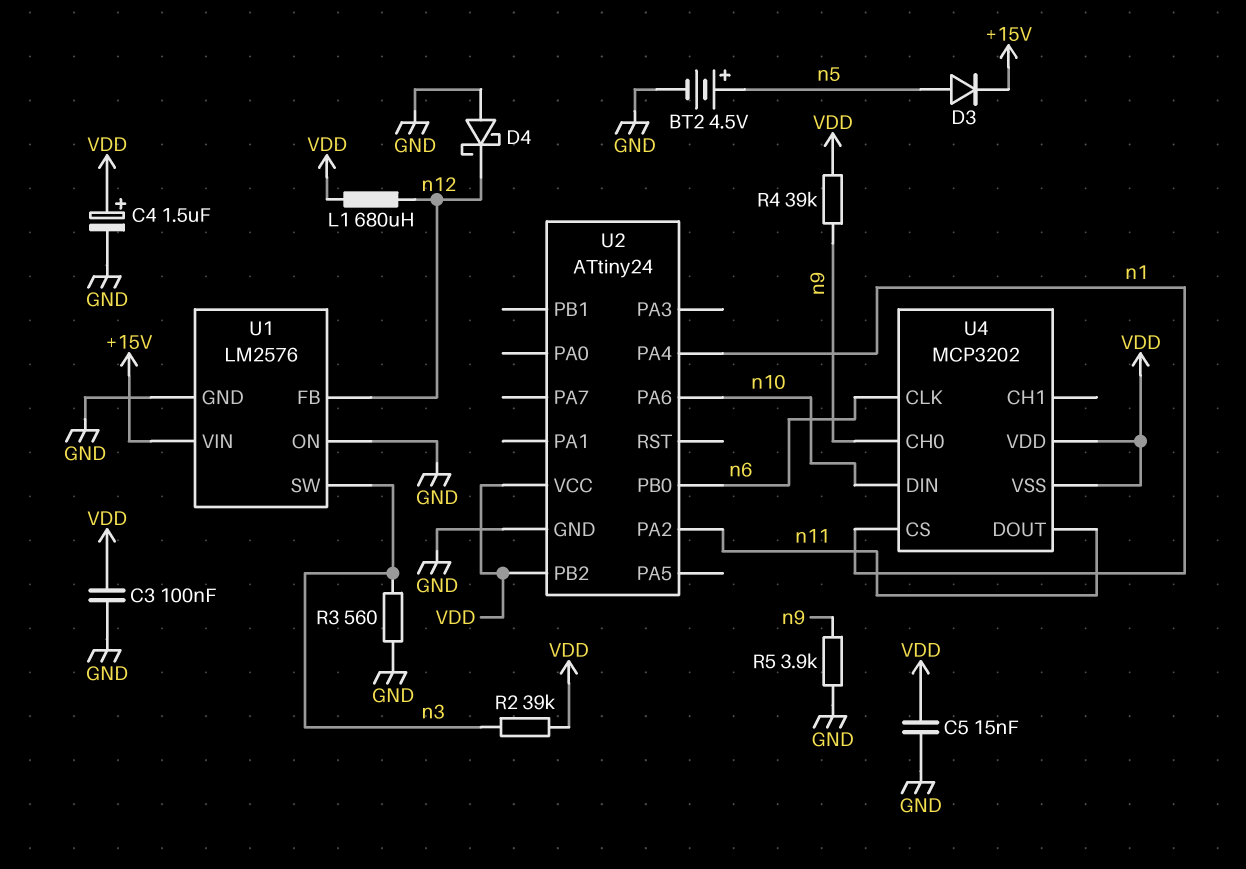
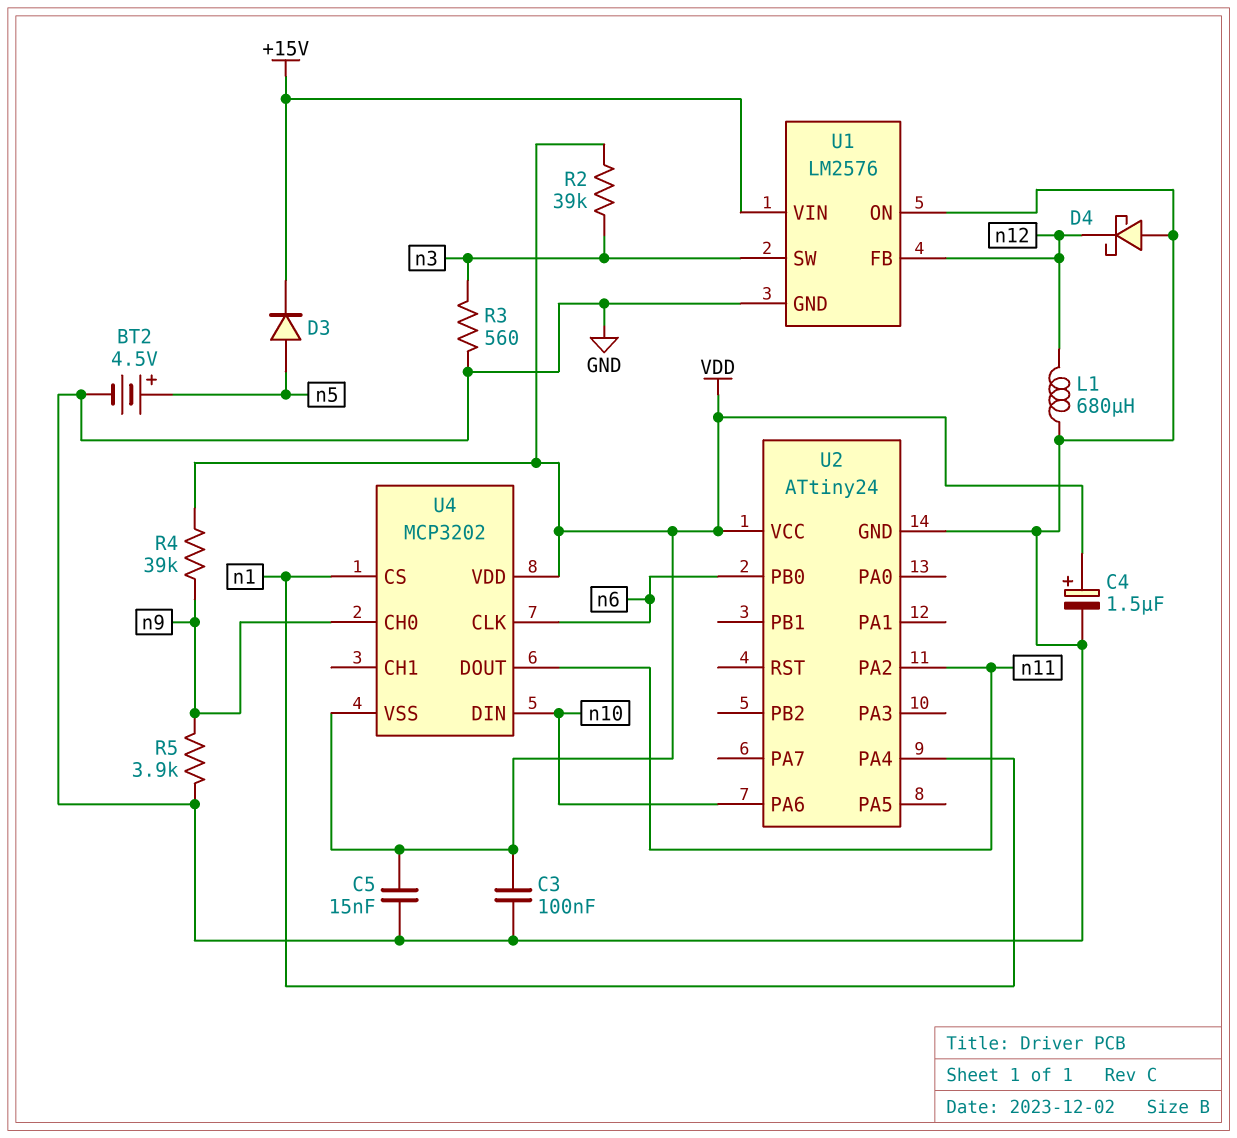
L1: 680uH (VDD, n12) -> 680uH (GND, n12)
U2 pin PB2: VDD -> none

